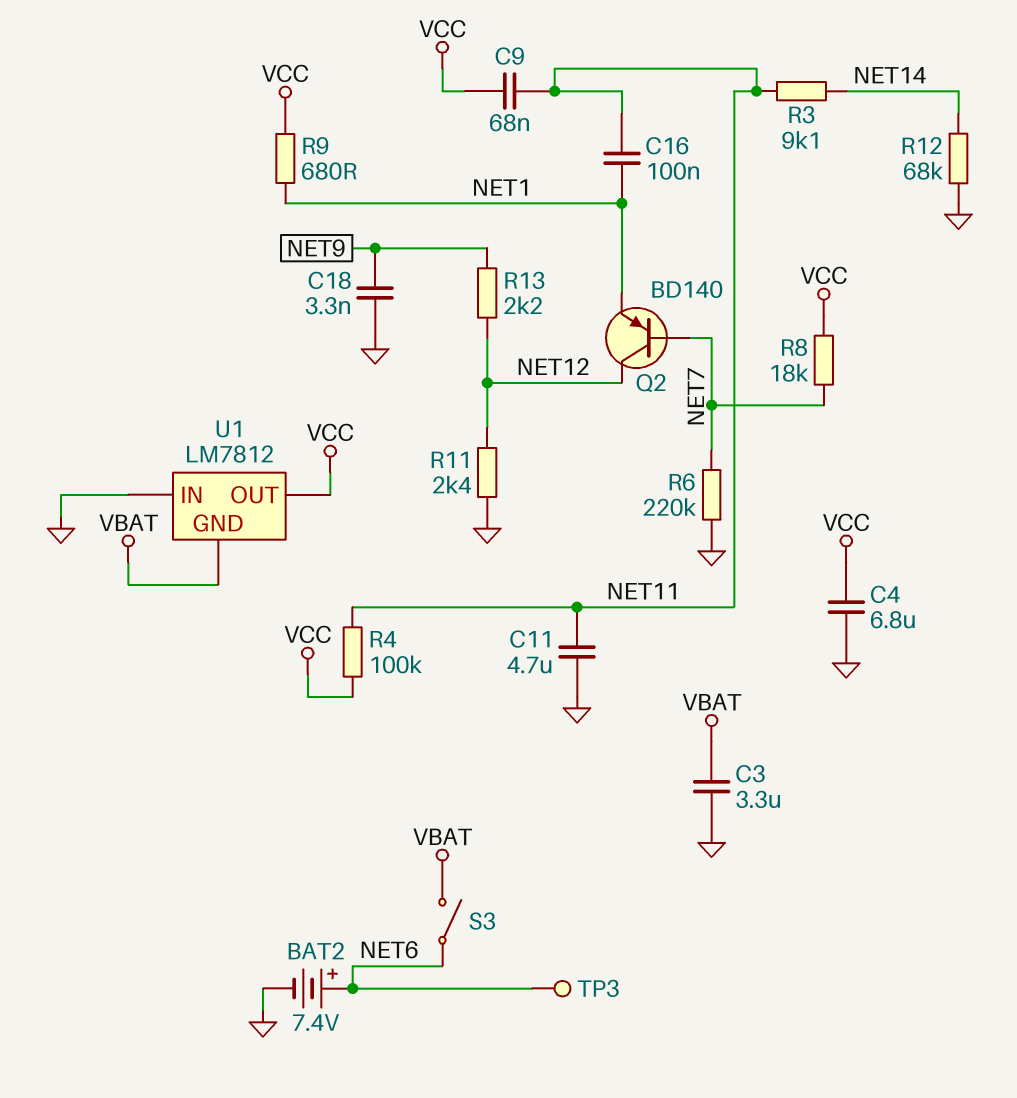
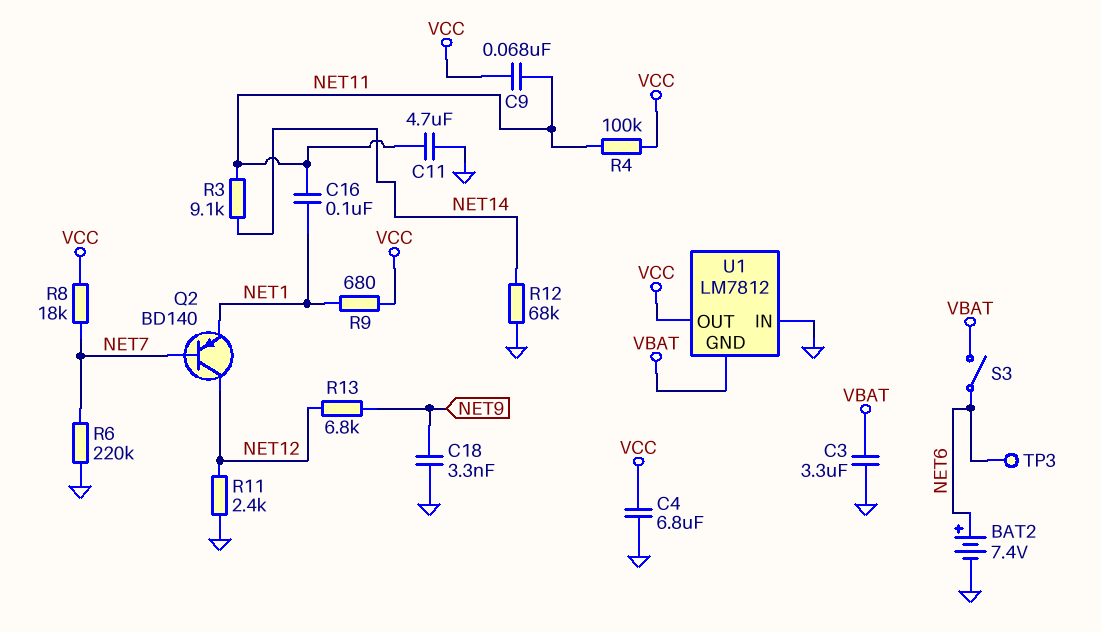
R13: 2.2k (NET9, NET12) -> 6.8k (NET9, NET12)

